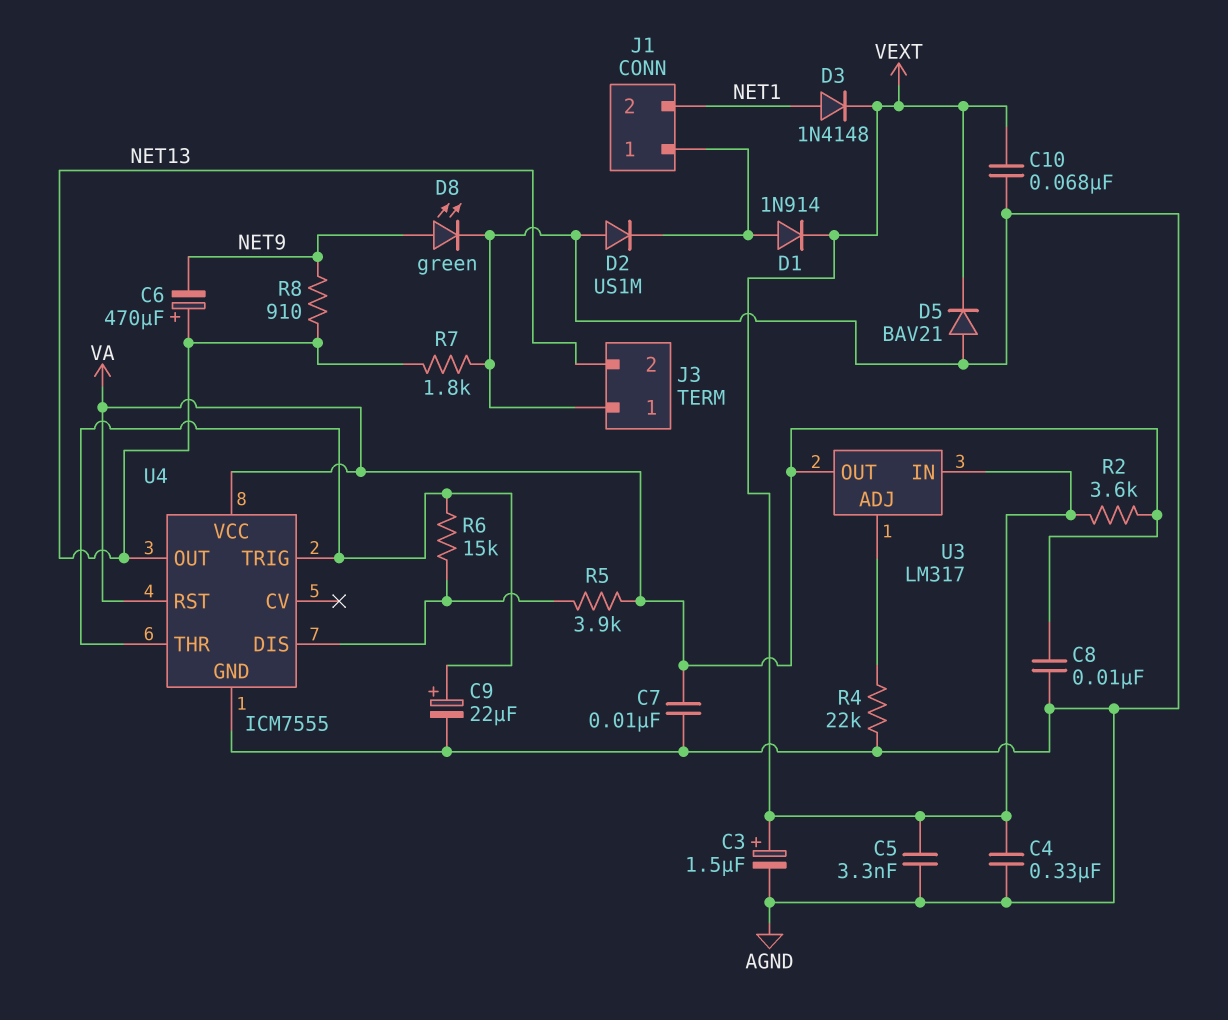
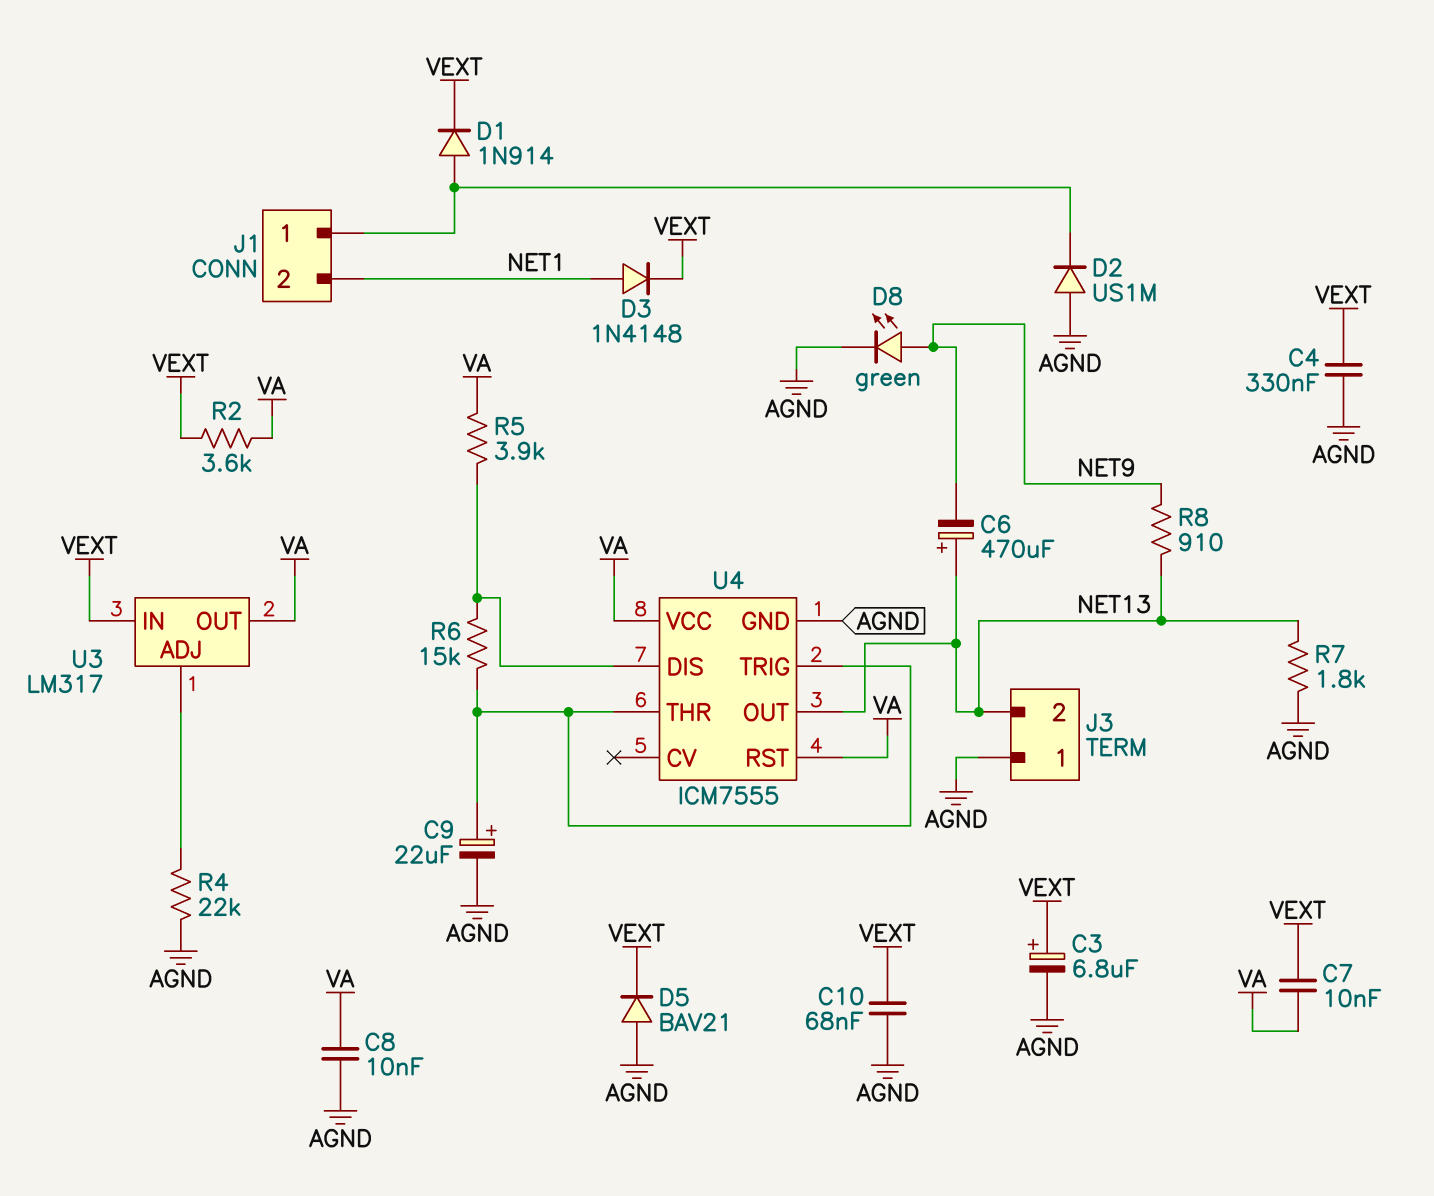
C3: 1.5uF (plus VEXT, minus AGND) -> 6.8uF (plus VEXT, minus AGND)
C5: 3.3nF (AGND, VEXT) -> none
C7: 10nF (AGND, VA) -> 10nF (VA, VEXT)

